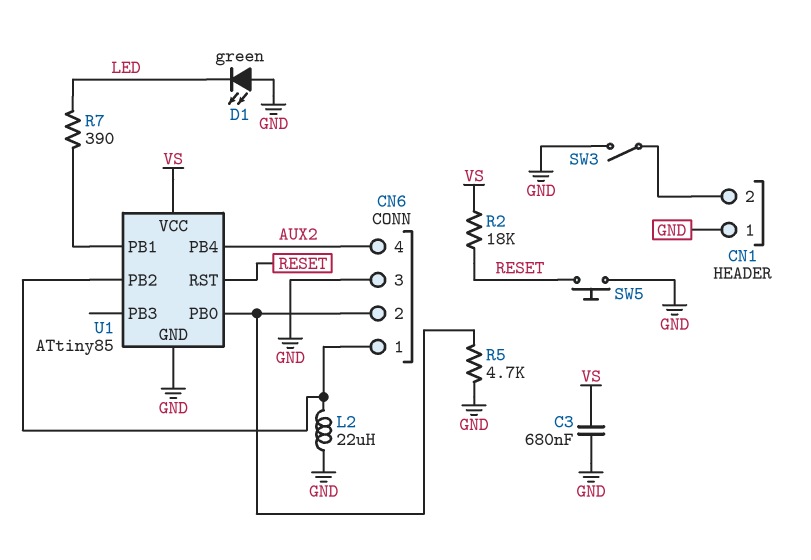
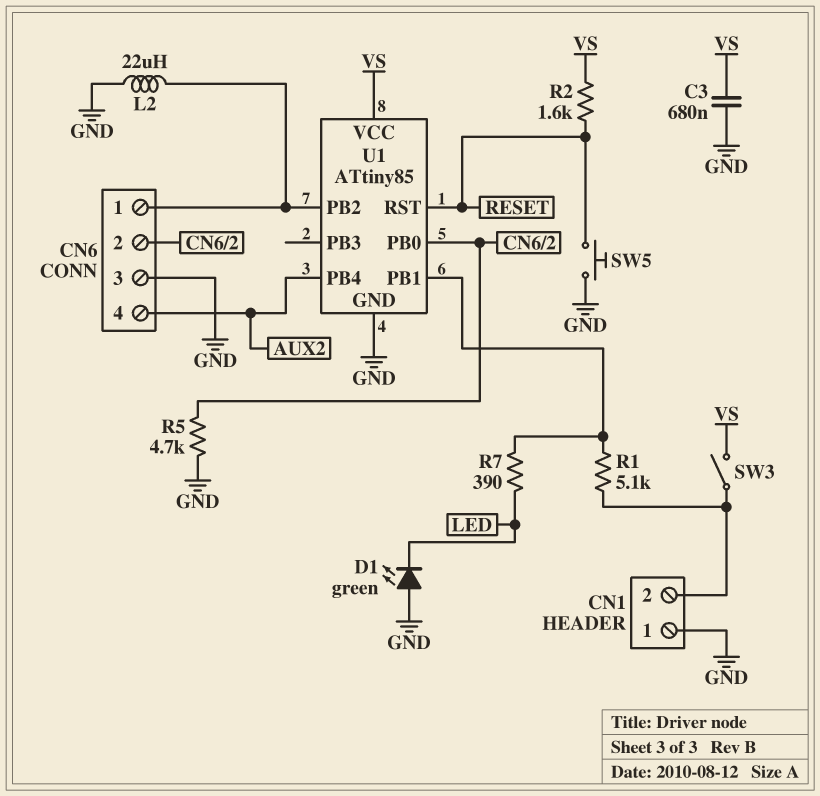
R1: none -> 5.1k (CN1/2, U1/PB1)
R2: 18k (RESET, VS) -> 1.6k (RESET, VS)
SW3: switch (CN1/2, GND) -> switch (CN1/2, VS)

